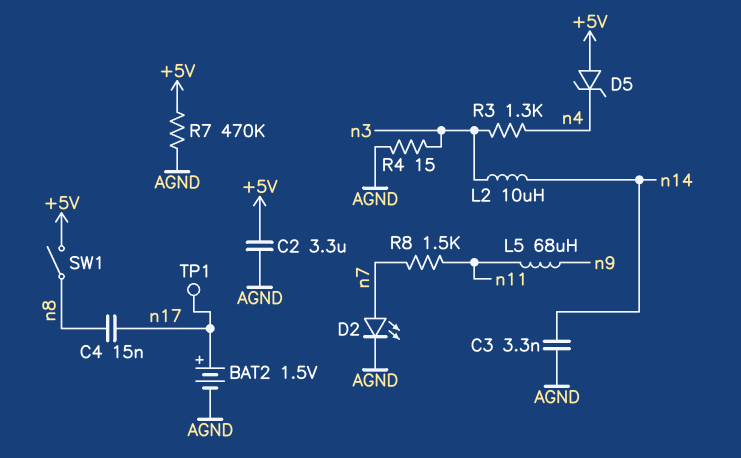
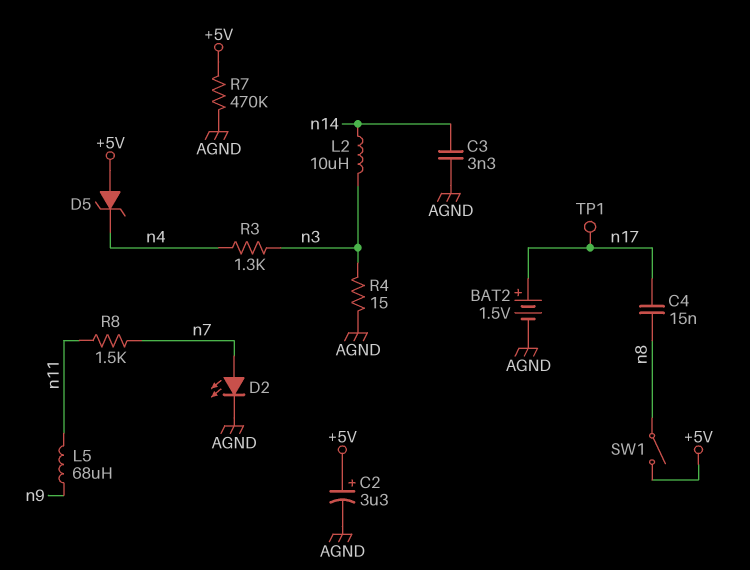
C2: 3.3uF (+5V, AGND) -> 3.3uF (plus +5V, minus AGND)

